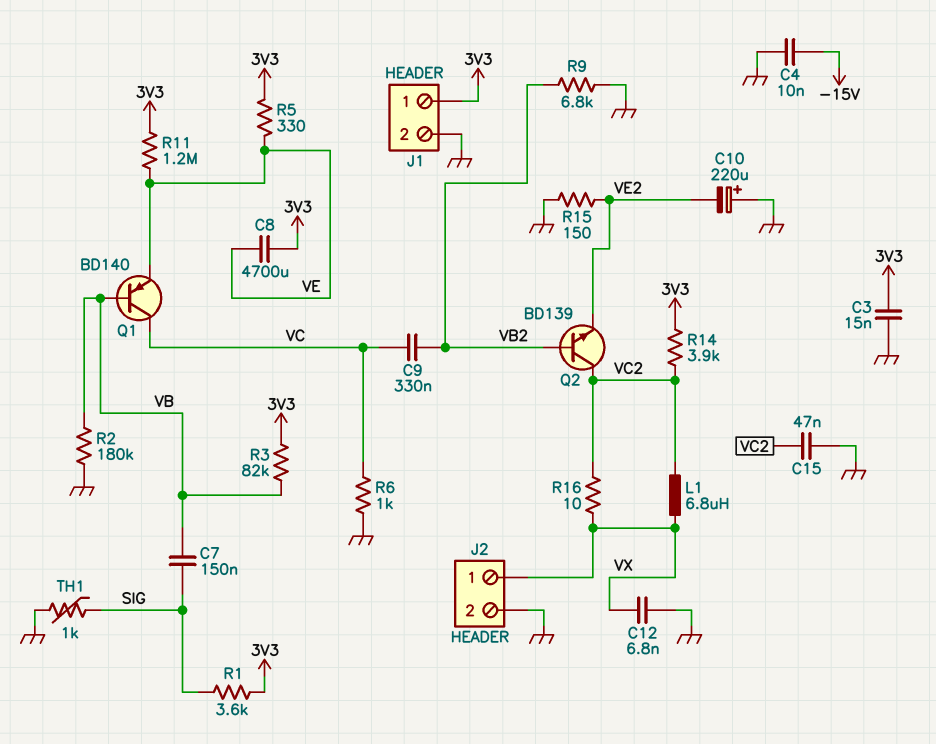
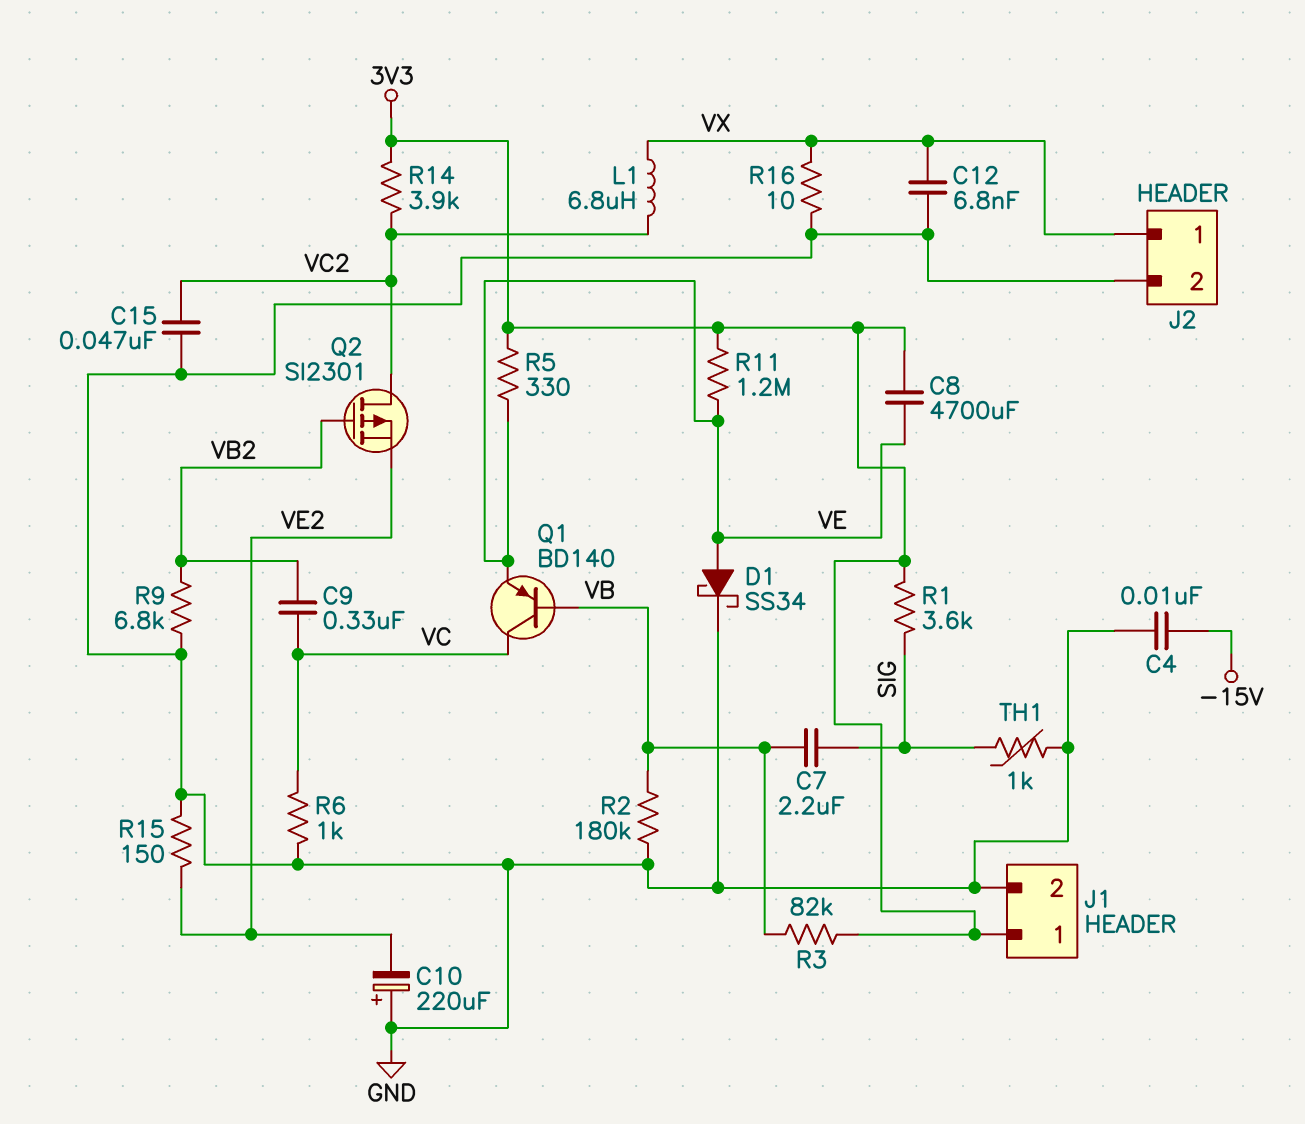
C3: 15nF (3V3, GND) -> none
C7: 150nF (SIG, VB) -> 2.2uF (SIG, VB)
D1: none -> schottky SS34 (A VE, K GND)
Q2: NPN BD139 (B VB2, C VC2, E VE2) -> PMOS SI2301 (G VB2, D VC2, S VE2)
R16: 10 (VC2, VX) -> 10 (GND, VX)

